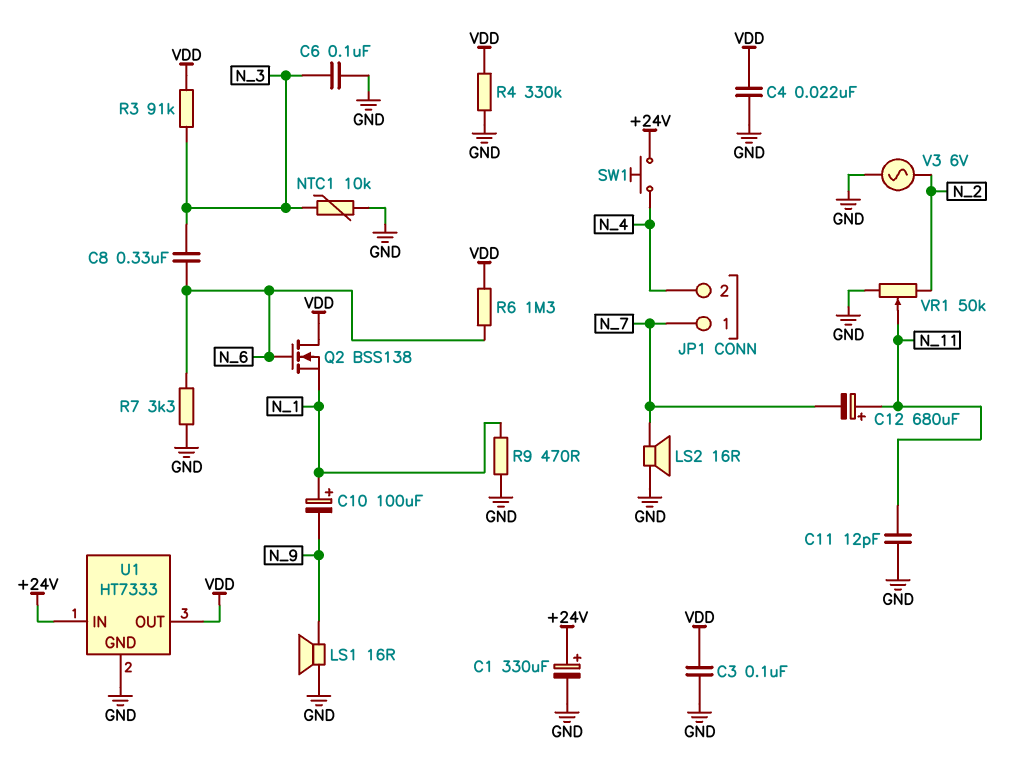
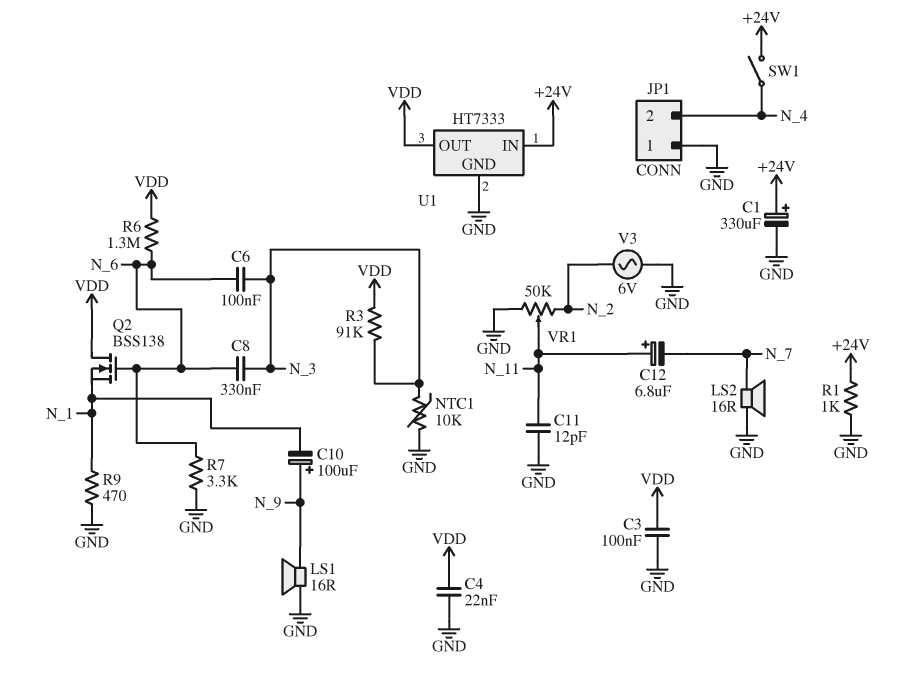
C6: 100nF (GND, N_3) -> 100nF (N_3, N_6)
C10: 100uF (plus N_1, minus N_9) -> 100uF (plus N_9, minus N_1)
C12: 680uF (plus N_11, minus N_7) -> 6.8uF (plus N_11, minus N_7)
JP1 pin 1: N_7 -> GND
R1: none -> 1k (+24V, GND)
R4: 330k (GND, VDD) -> none
SW1: button (+24V, N_4) -> switch (+24V, N_4)

